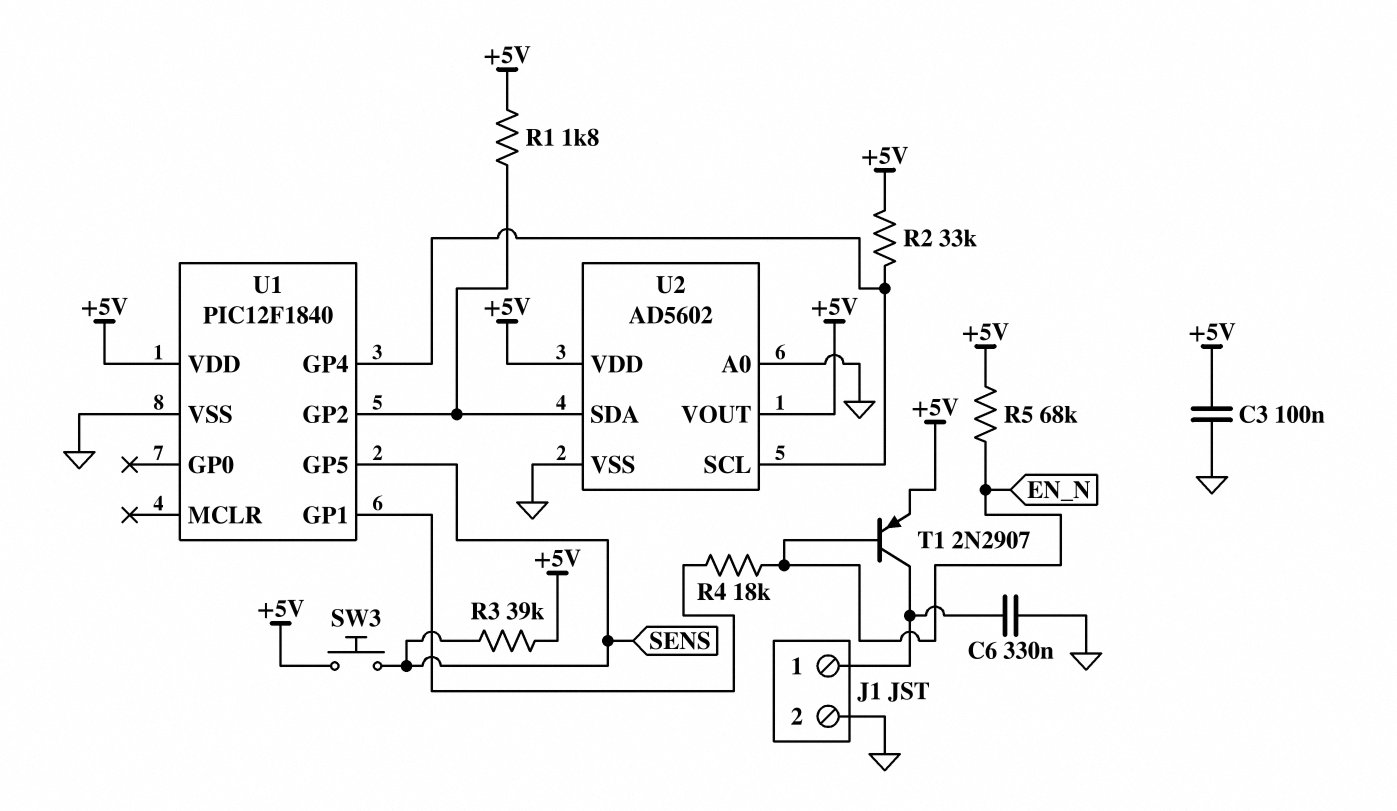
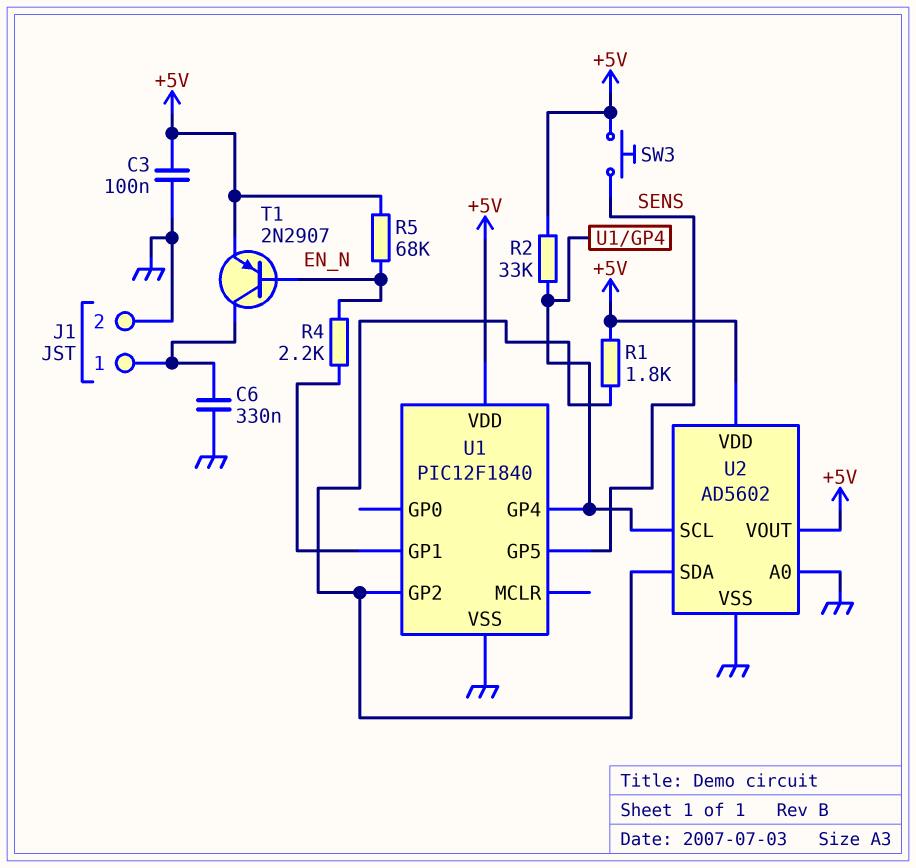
R3: 39k (+5V, SENS) -> none
R4: 18k (EN_N, U1/GP1) -> 2.2k (EN_N, U1/GP1)

